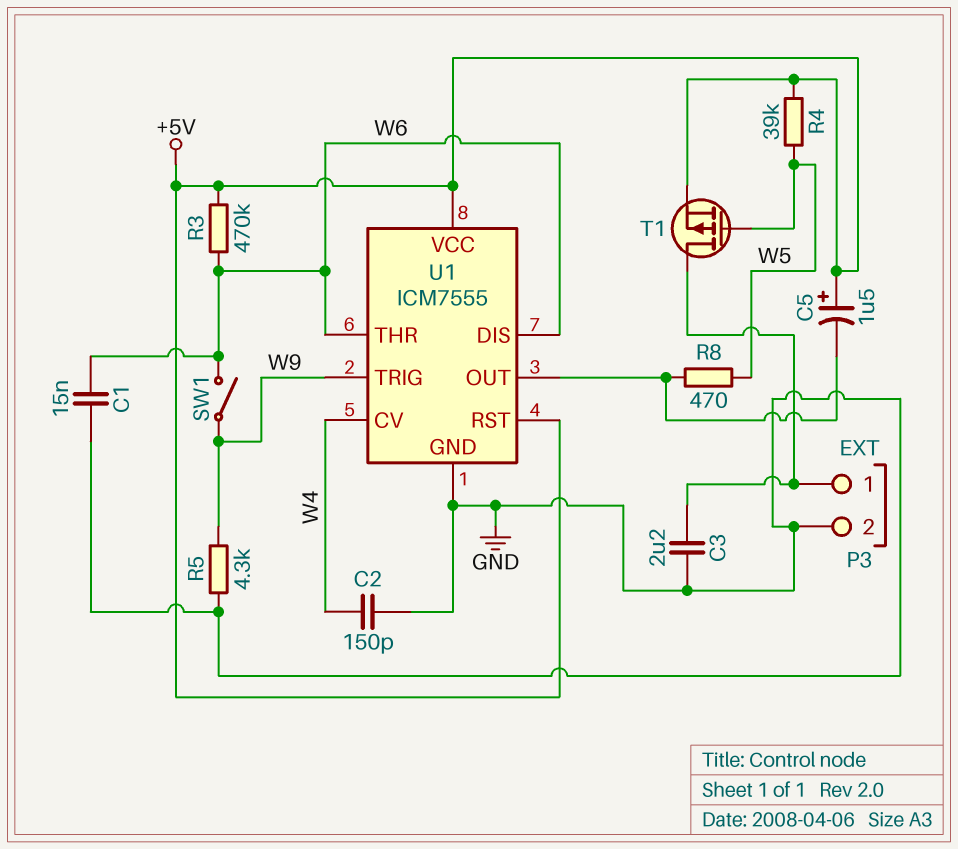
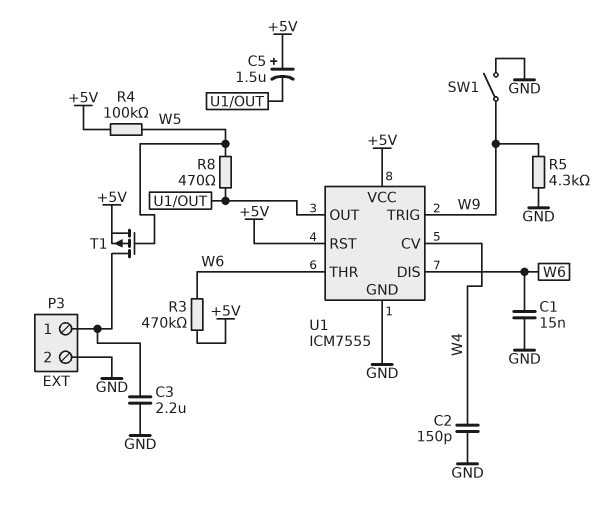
R4: 39k (+5V, W5) -> 100k (+5V, W5)
SW1: switch (W6, W9) -> switch (GND, W9)

